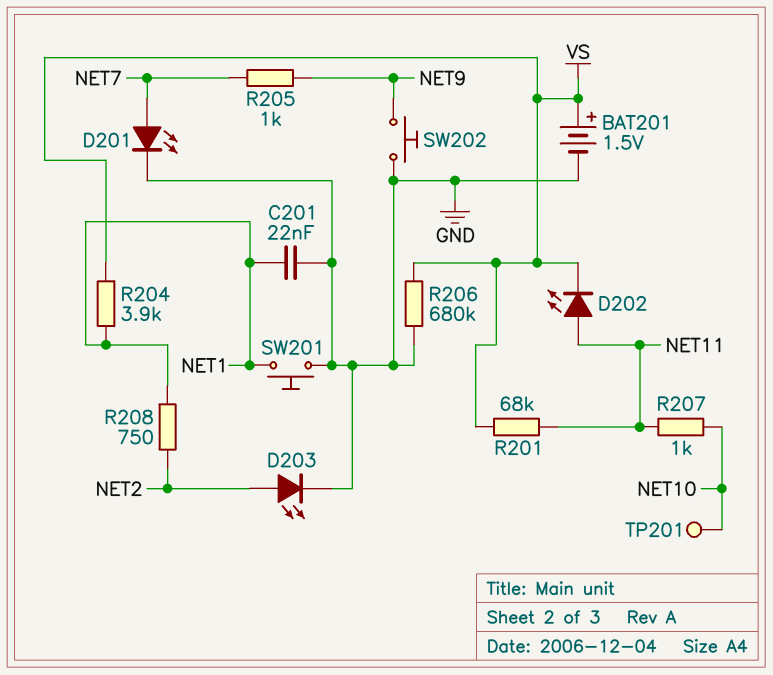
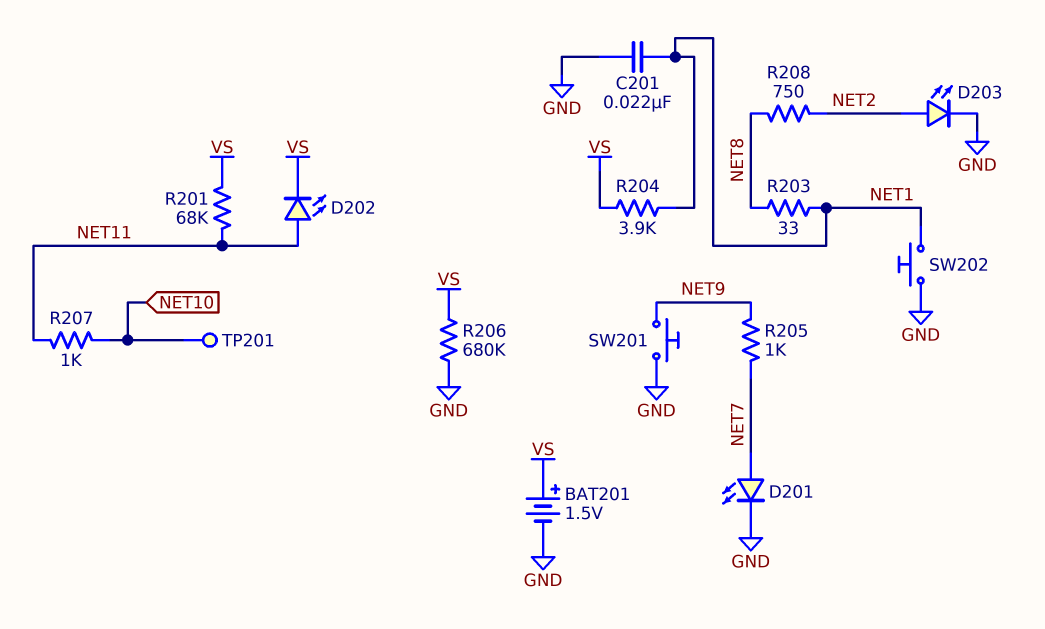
R203: none -> 33 (NET1, NET8)
R208: 750 (NET1, NET2) -> 750 (NET2, NET8)
SW201: button (GND, NET1) -> button (GND, NET9)
SW202: button (GND, NET9) -> button (GND, NET1)

